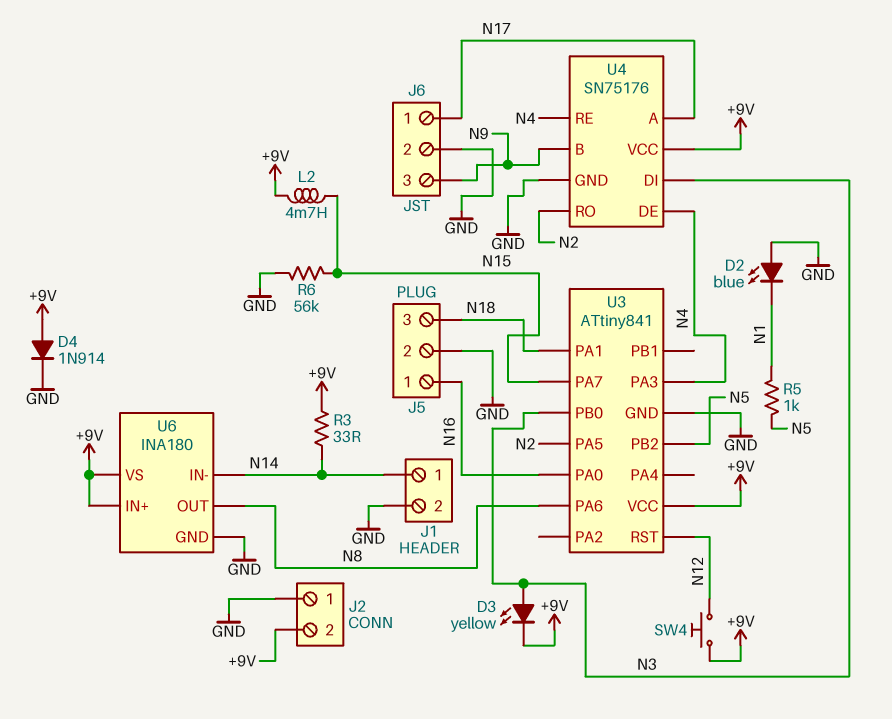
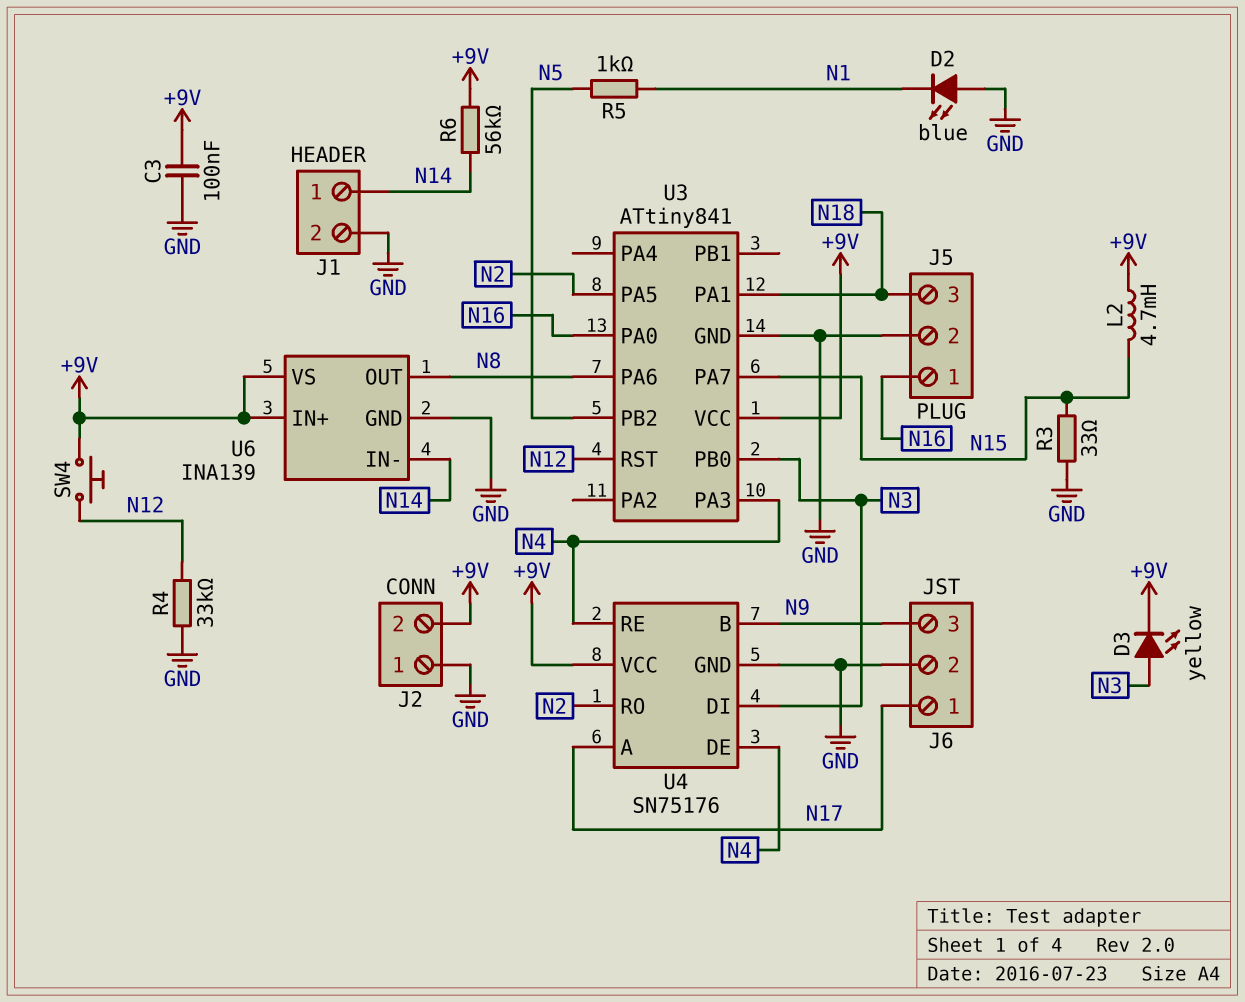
C3: none -> 100nF (+9V, GND)
D4: diode 1N914 (A +9V, K GND) -> none
R3: 33 (+9V, N14) -> 33 (GND, N15)
R4: none -> 33k (GND, N12)
R6: 56k (GND, N15) -> 56k (+9V, N14)
U6: INA180 -> INA139

